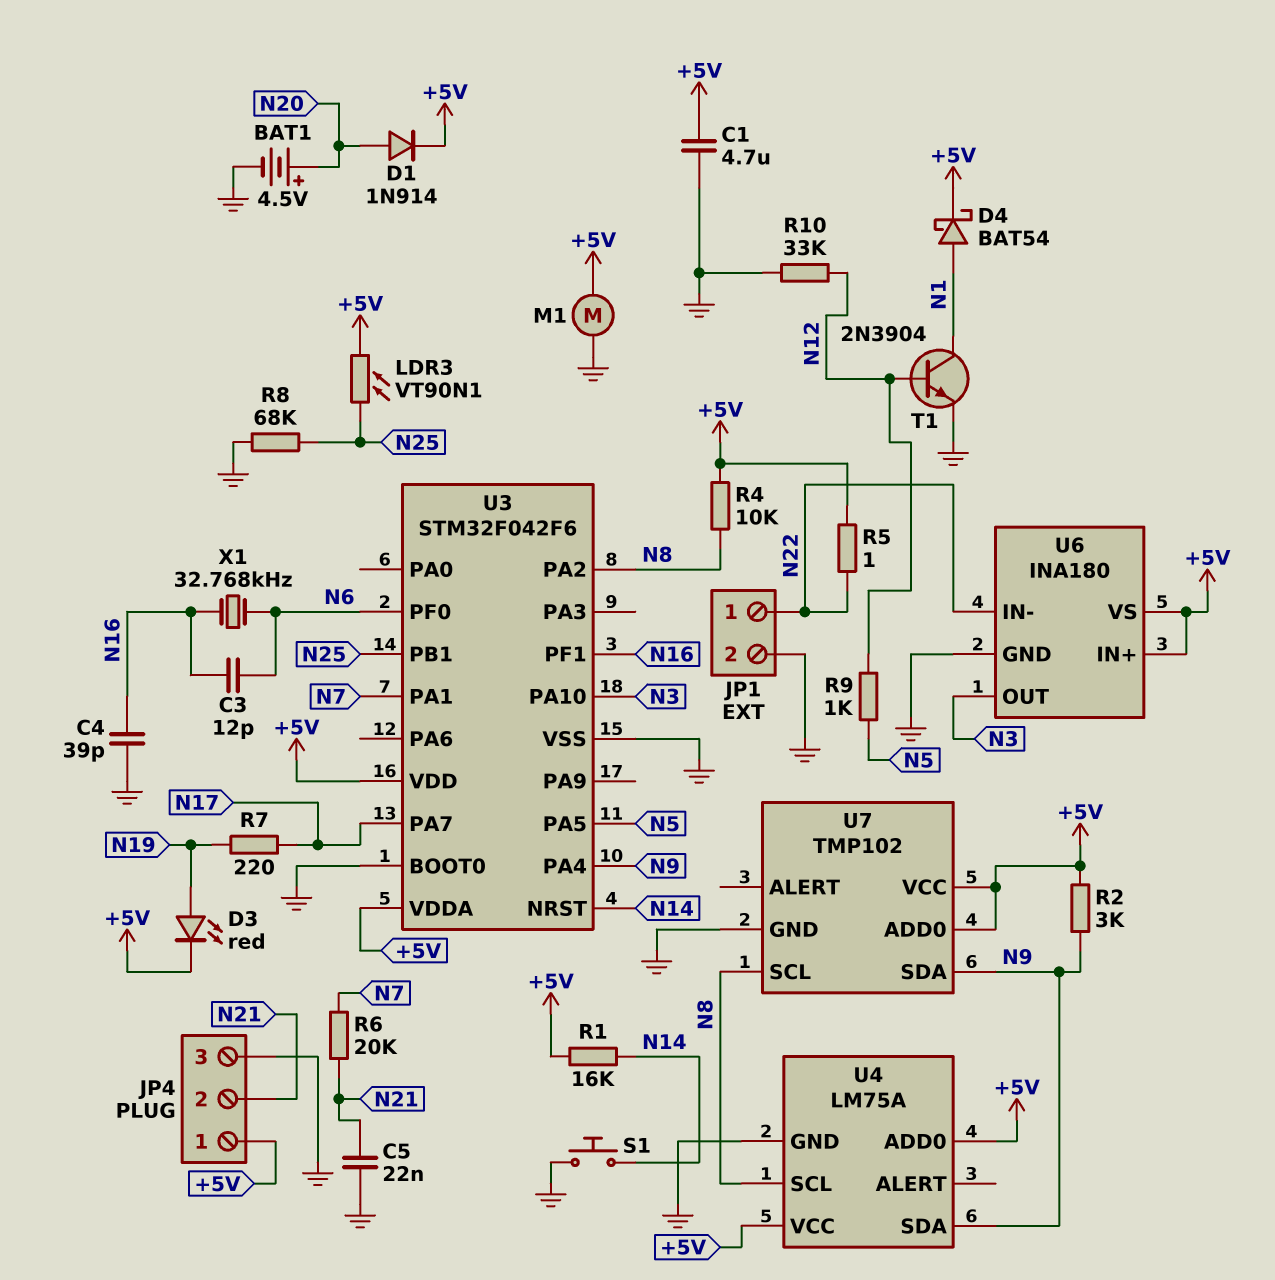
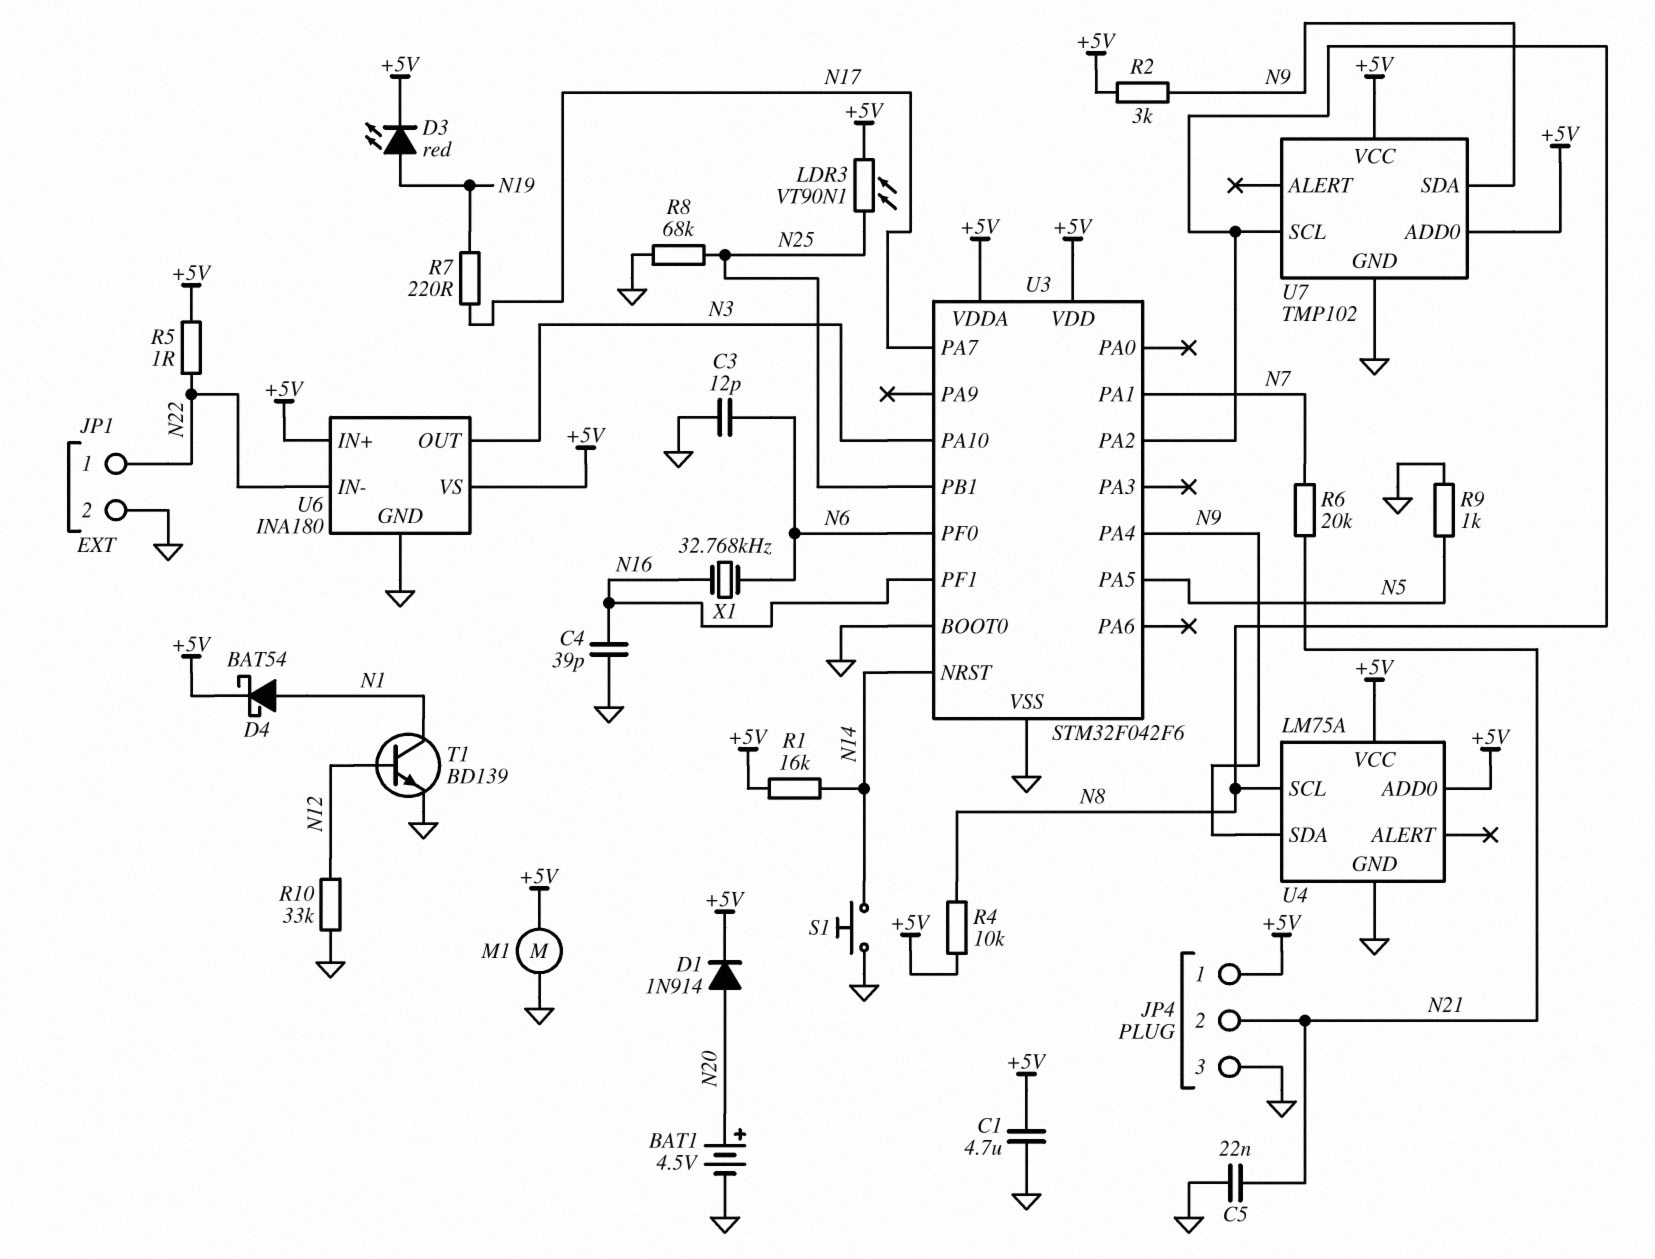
C3: 12pF (N6, N16) -> 12pF (GND, N6)
R9: 1k (N5, N12) -> 1k (GND, N5)
T1: NPN 2N3904 (B N12, C N1, E GND) -> NPN BD139 (B N12, C N1, E GND)

